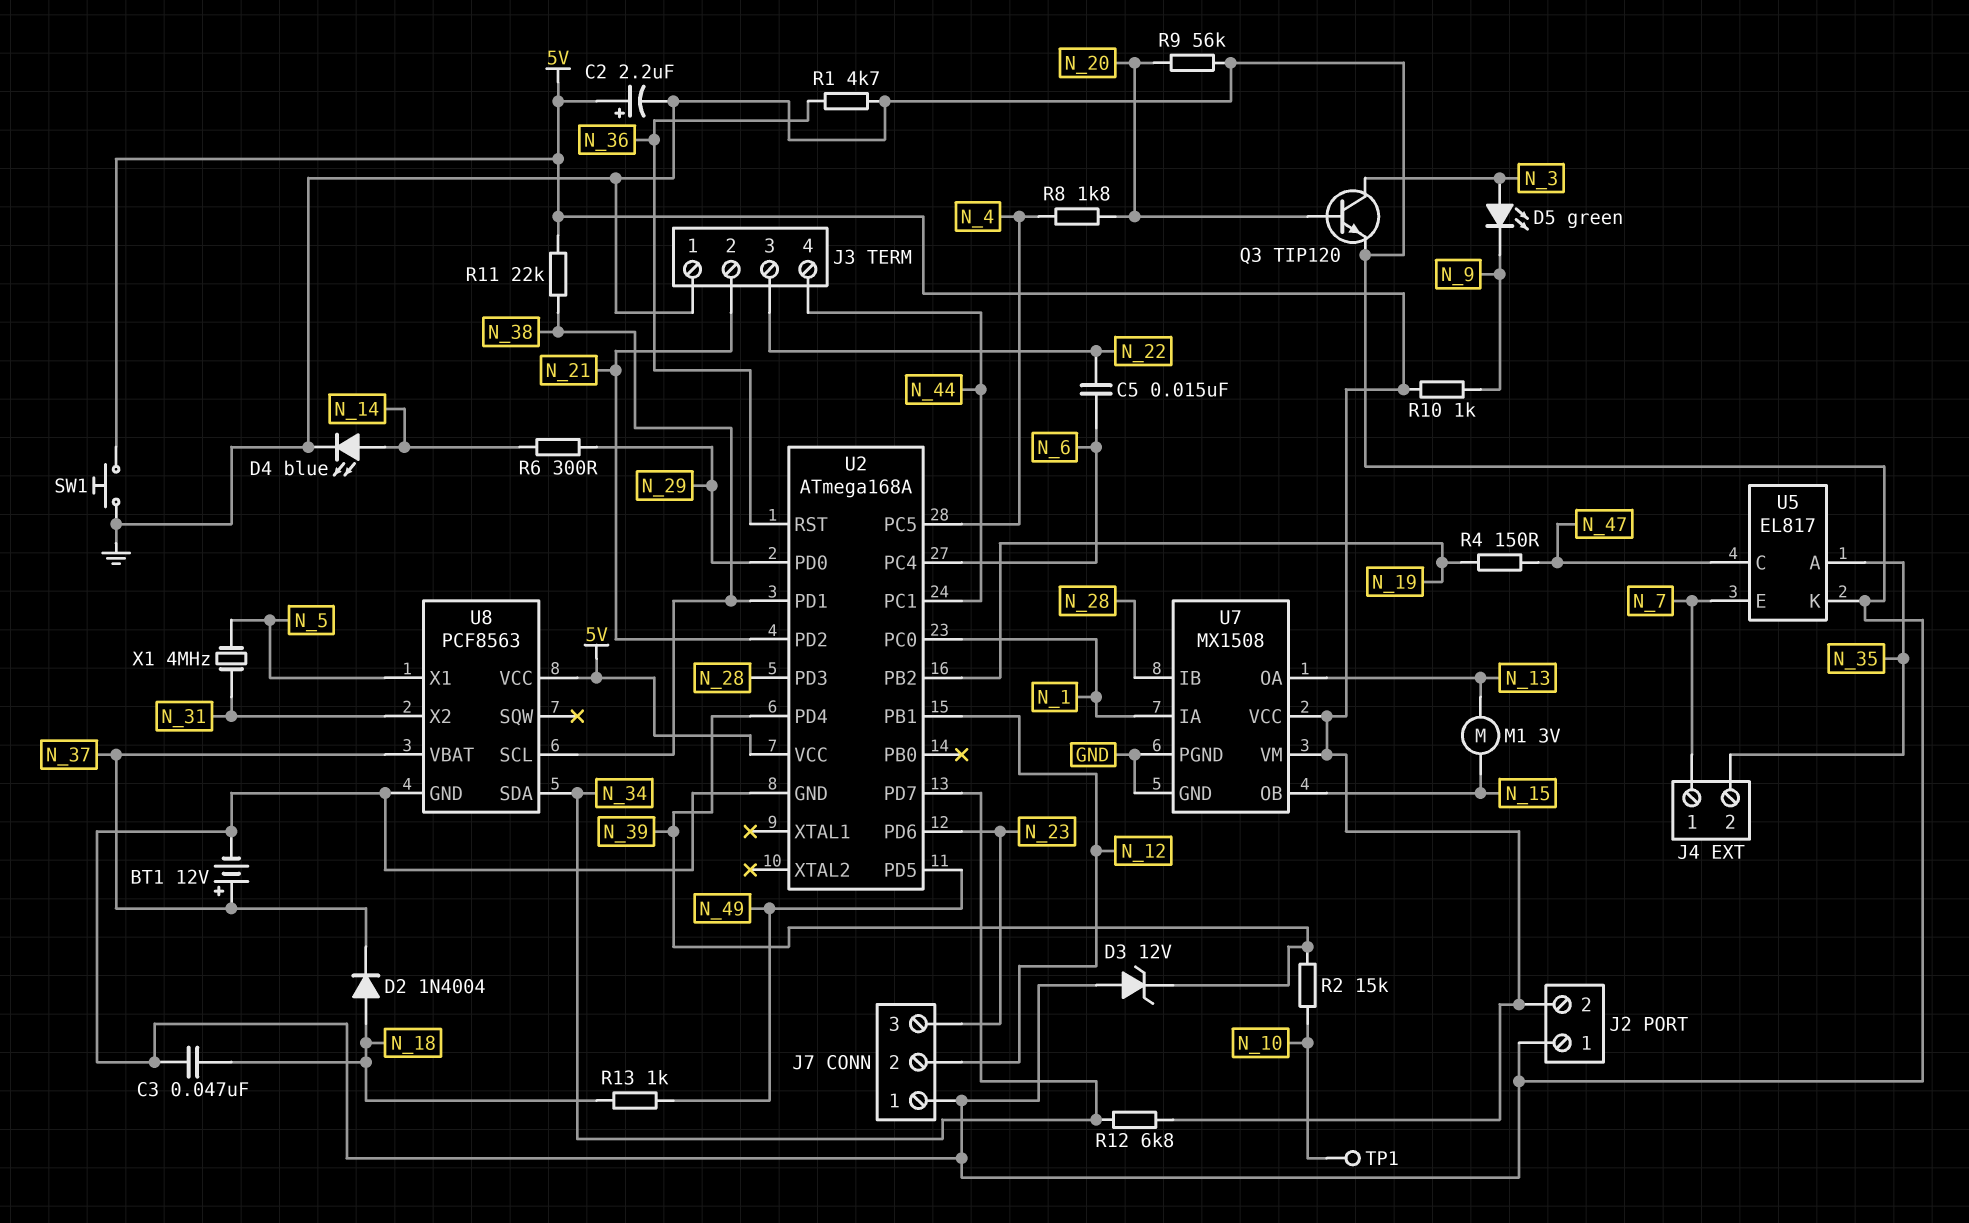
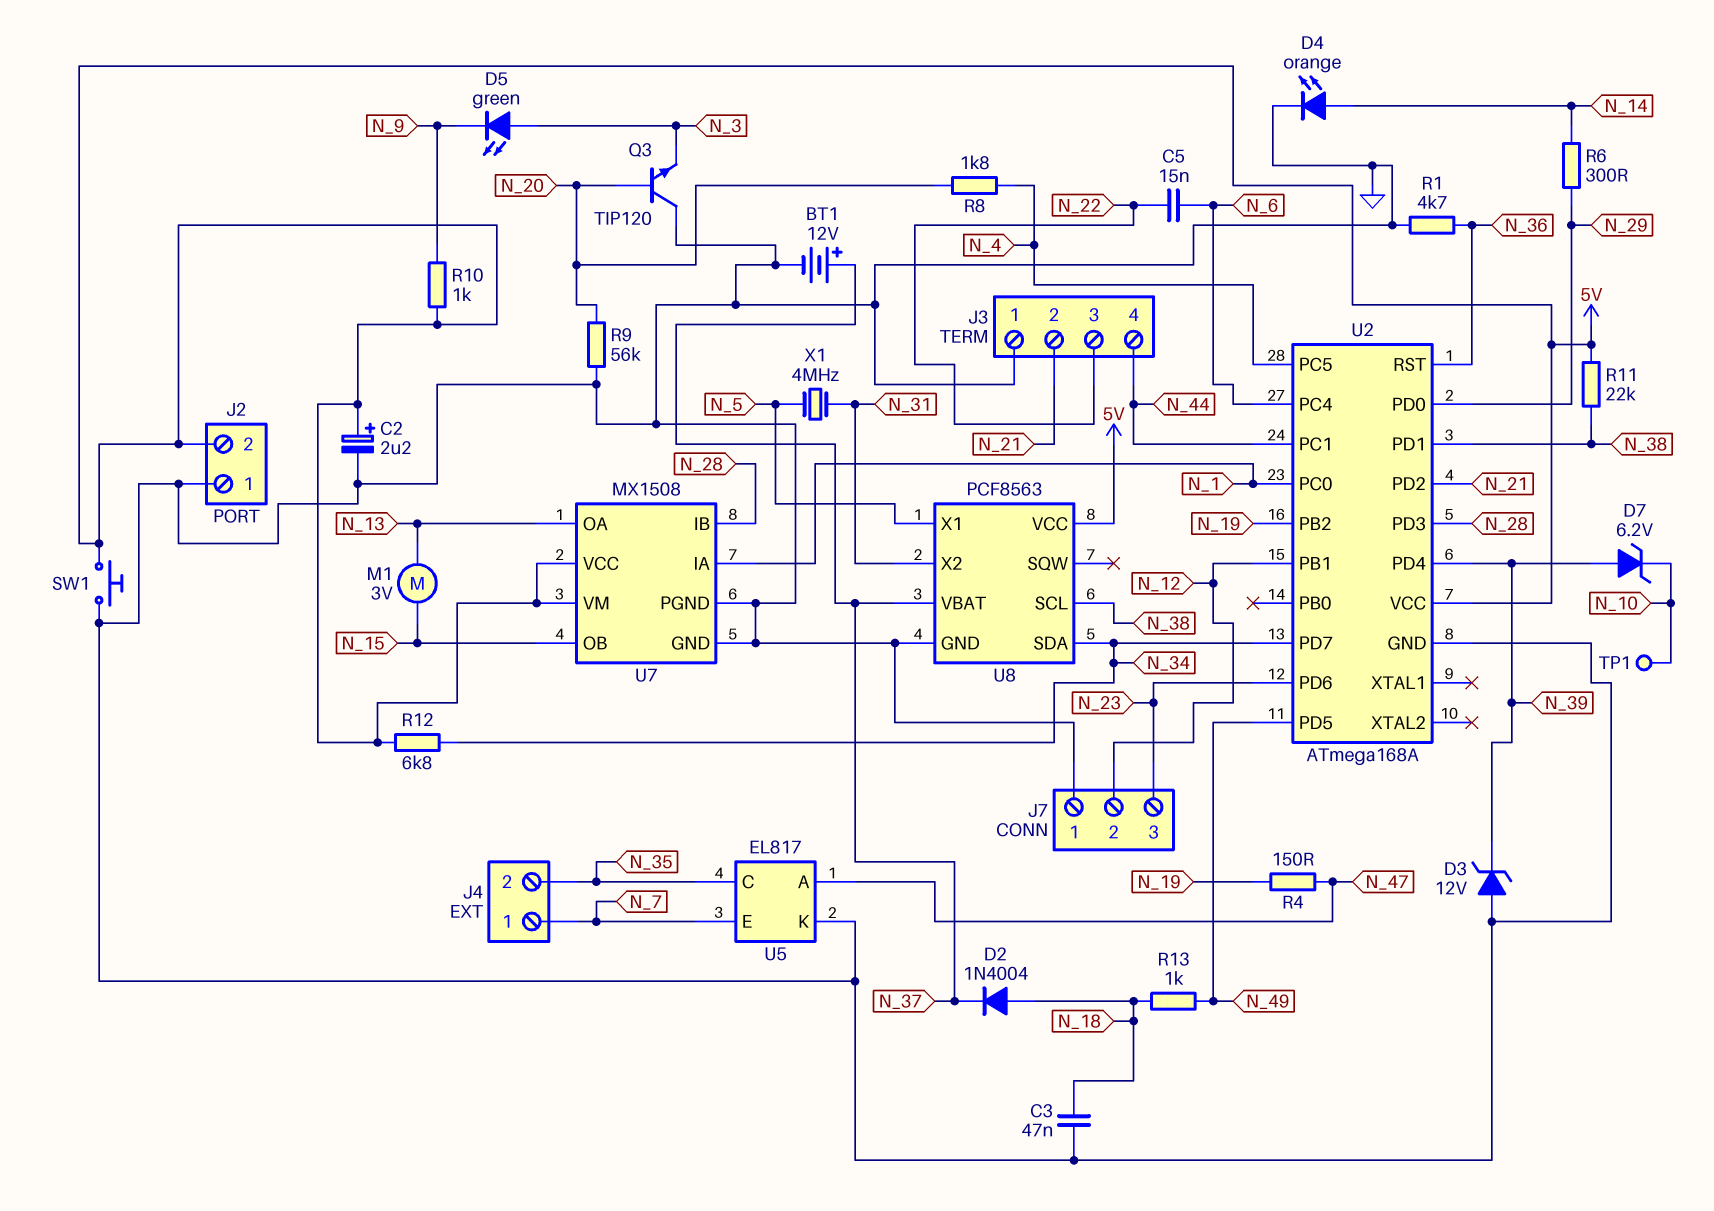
D4: LED blue (A N_14, K GND) -> LED orange (A N_14, K GND)
D7: none -> zener 6.2V (A N_39, K N_10)
Q3: NPN TIP120 (B N_20, C N_3, E GND) -> NPN TIP120 (B N_20, C GND, E N_3)
R2: 15k (N_10, N_39) -> none
U5 pin A: N_35 -> N_47
U5 pin C: N_47 -> N_35

